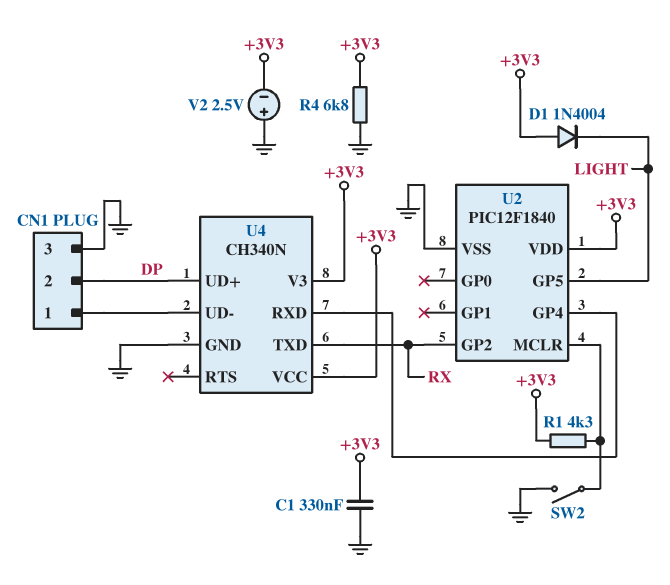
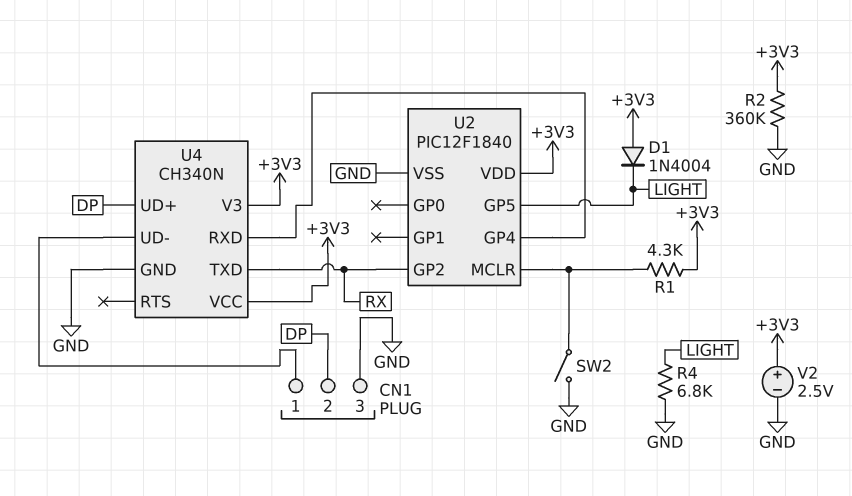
C1: 330nF (+3V3, GND) -> none
R2: none -> 360k (+3V3, GND)
R4: 6.8k (+3V3, GND) -> 6.8k (GND, LIGHT)
V2: 2.5V (plus GND, minus +3V3) -> 2.5V (plus +3V3, minus GND)

